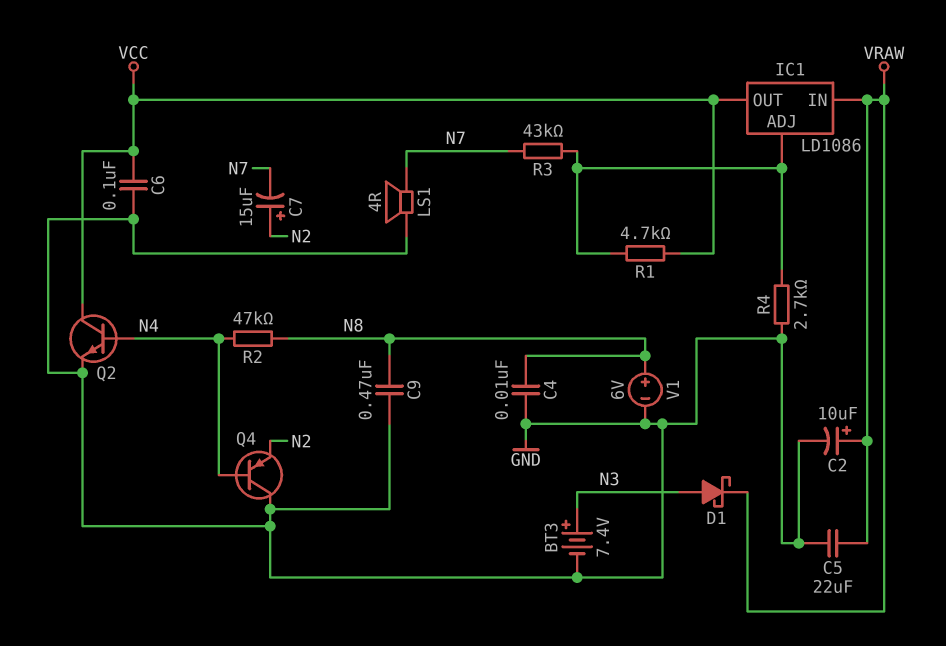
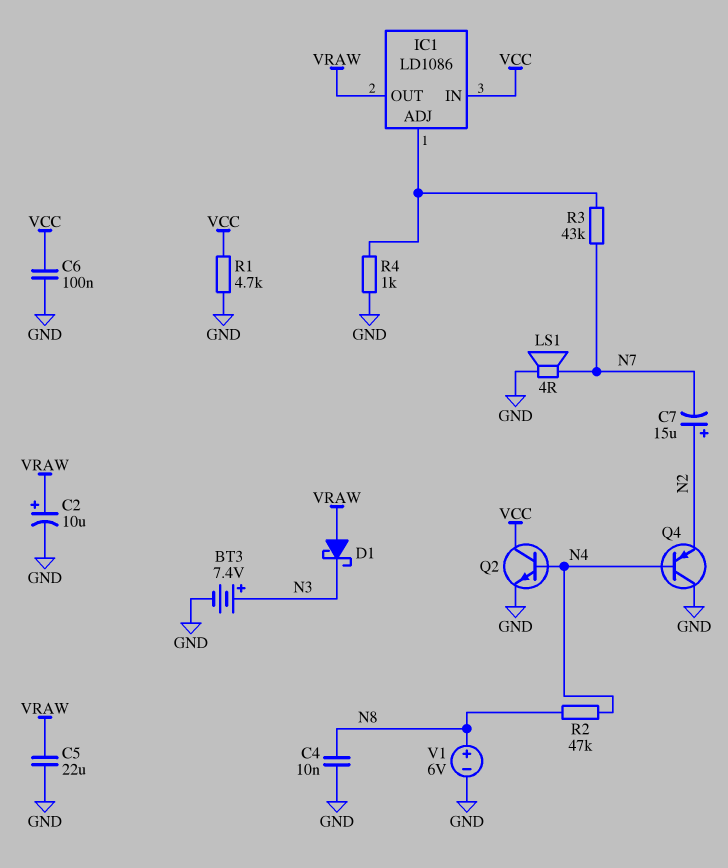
C9: 470nF (GND, N8) -> none
D1: schottky (A N3, K VRAW) -> schottky (A VRAW, K N3)
IC1 pin IN: VRAW -> VCC
IC1 pin OUT: VCC -> VRAW
R1: 4.7k (IC1/ADJ, VCC) -> 4.7k (GND, VCC)
R4: 2.7k (GND, IC1/ADJ) -> 1k (GND, IC1/ADJ)

